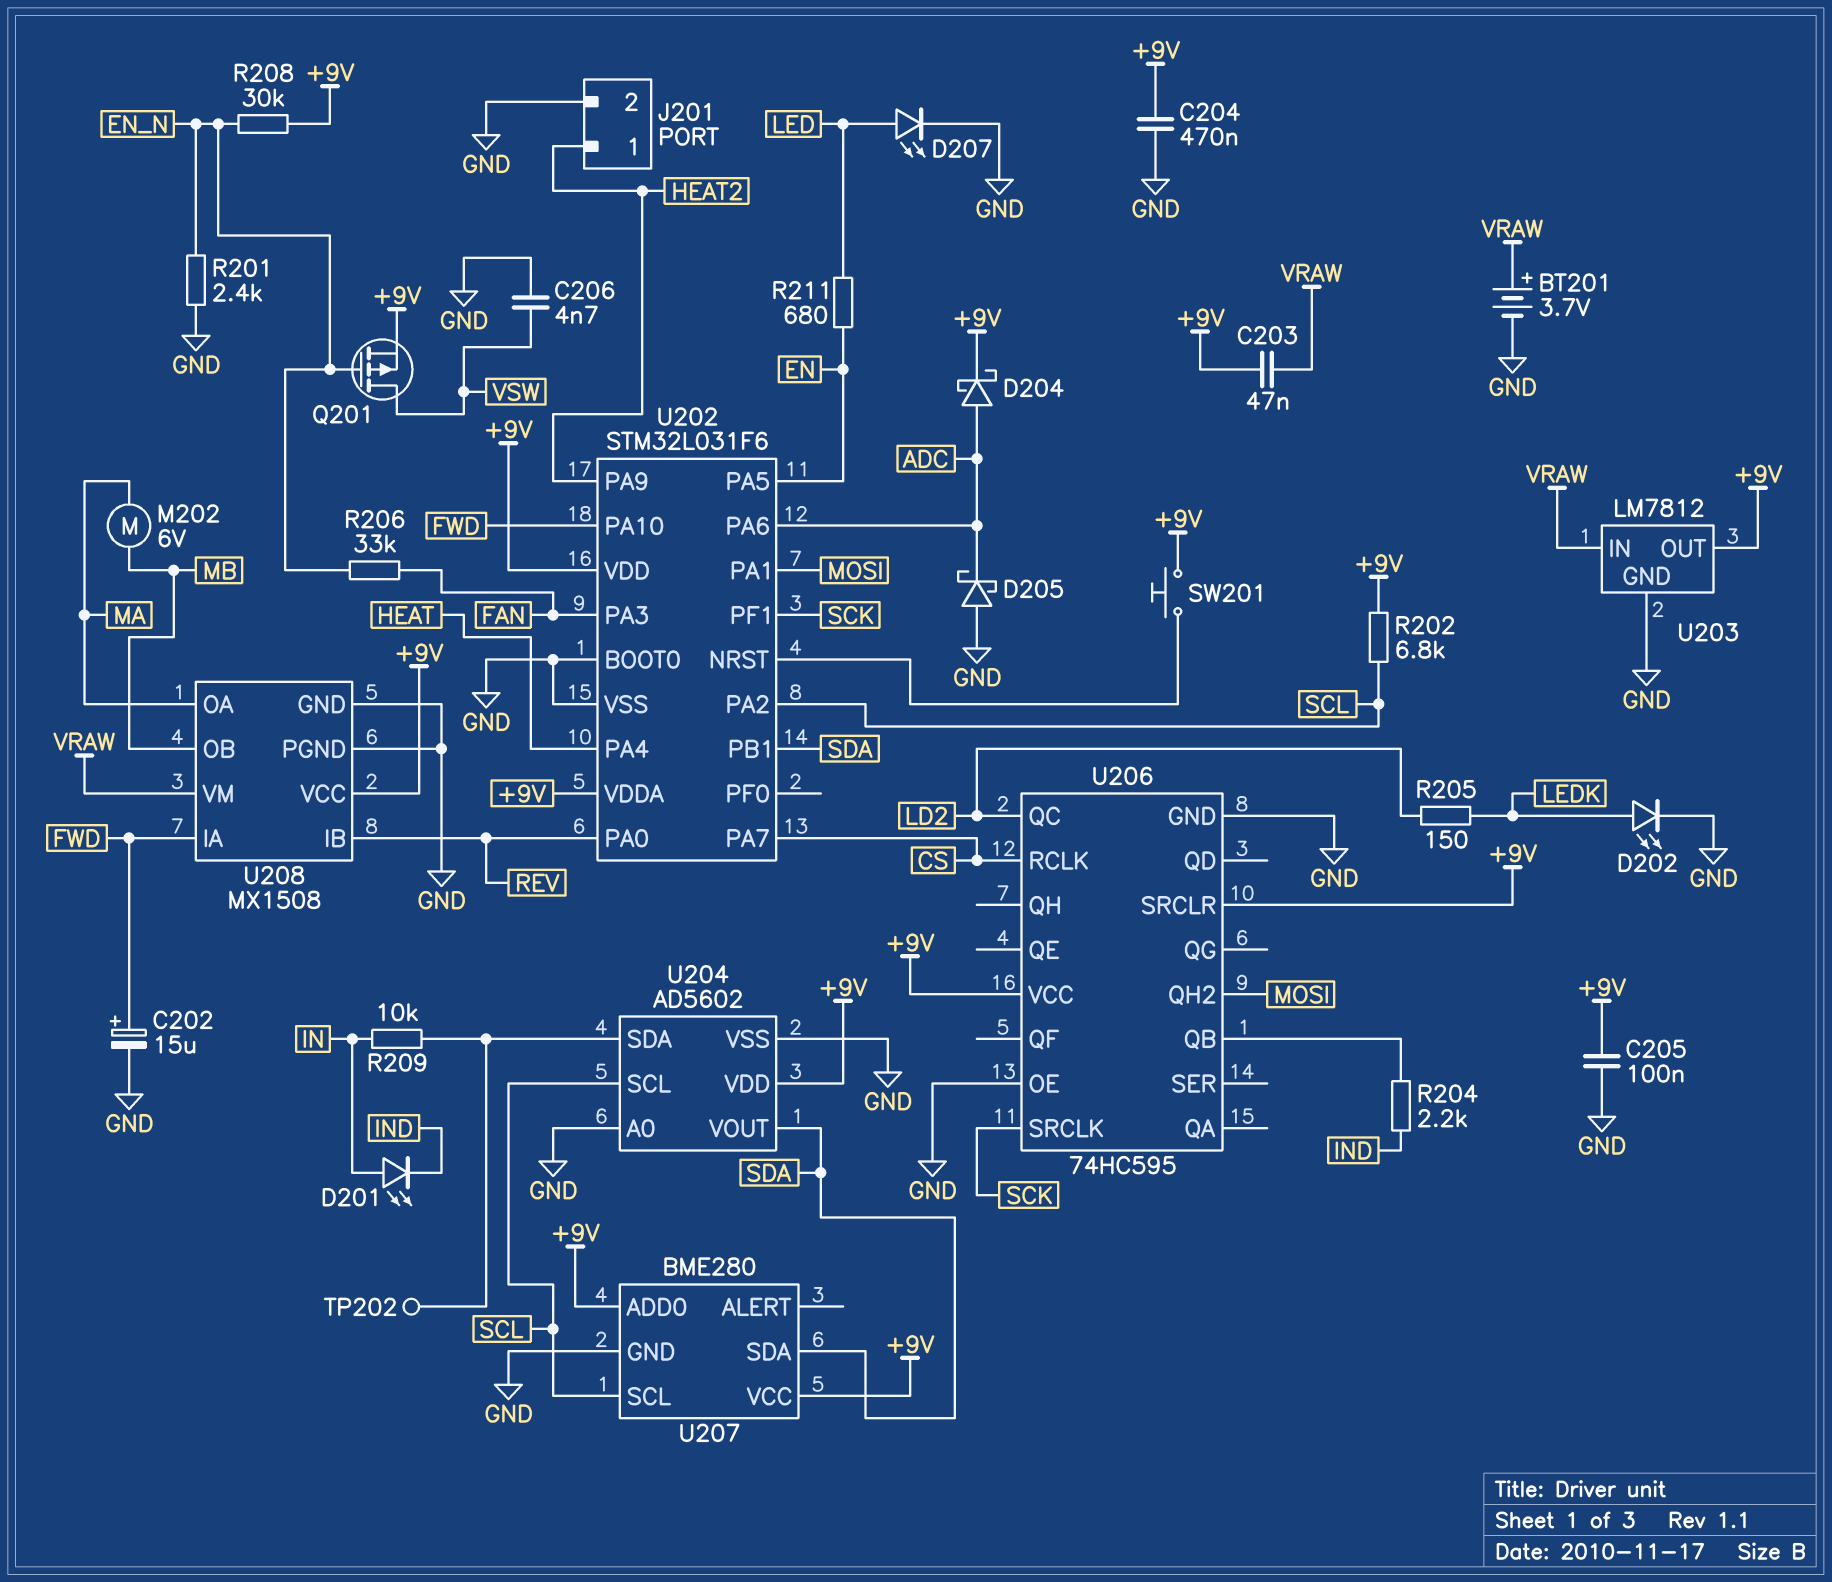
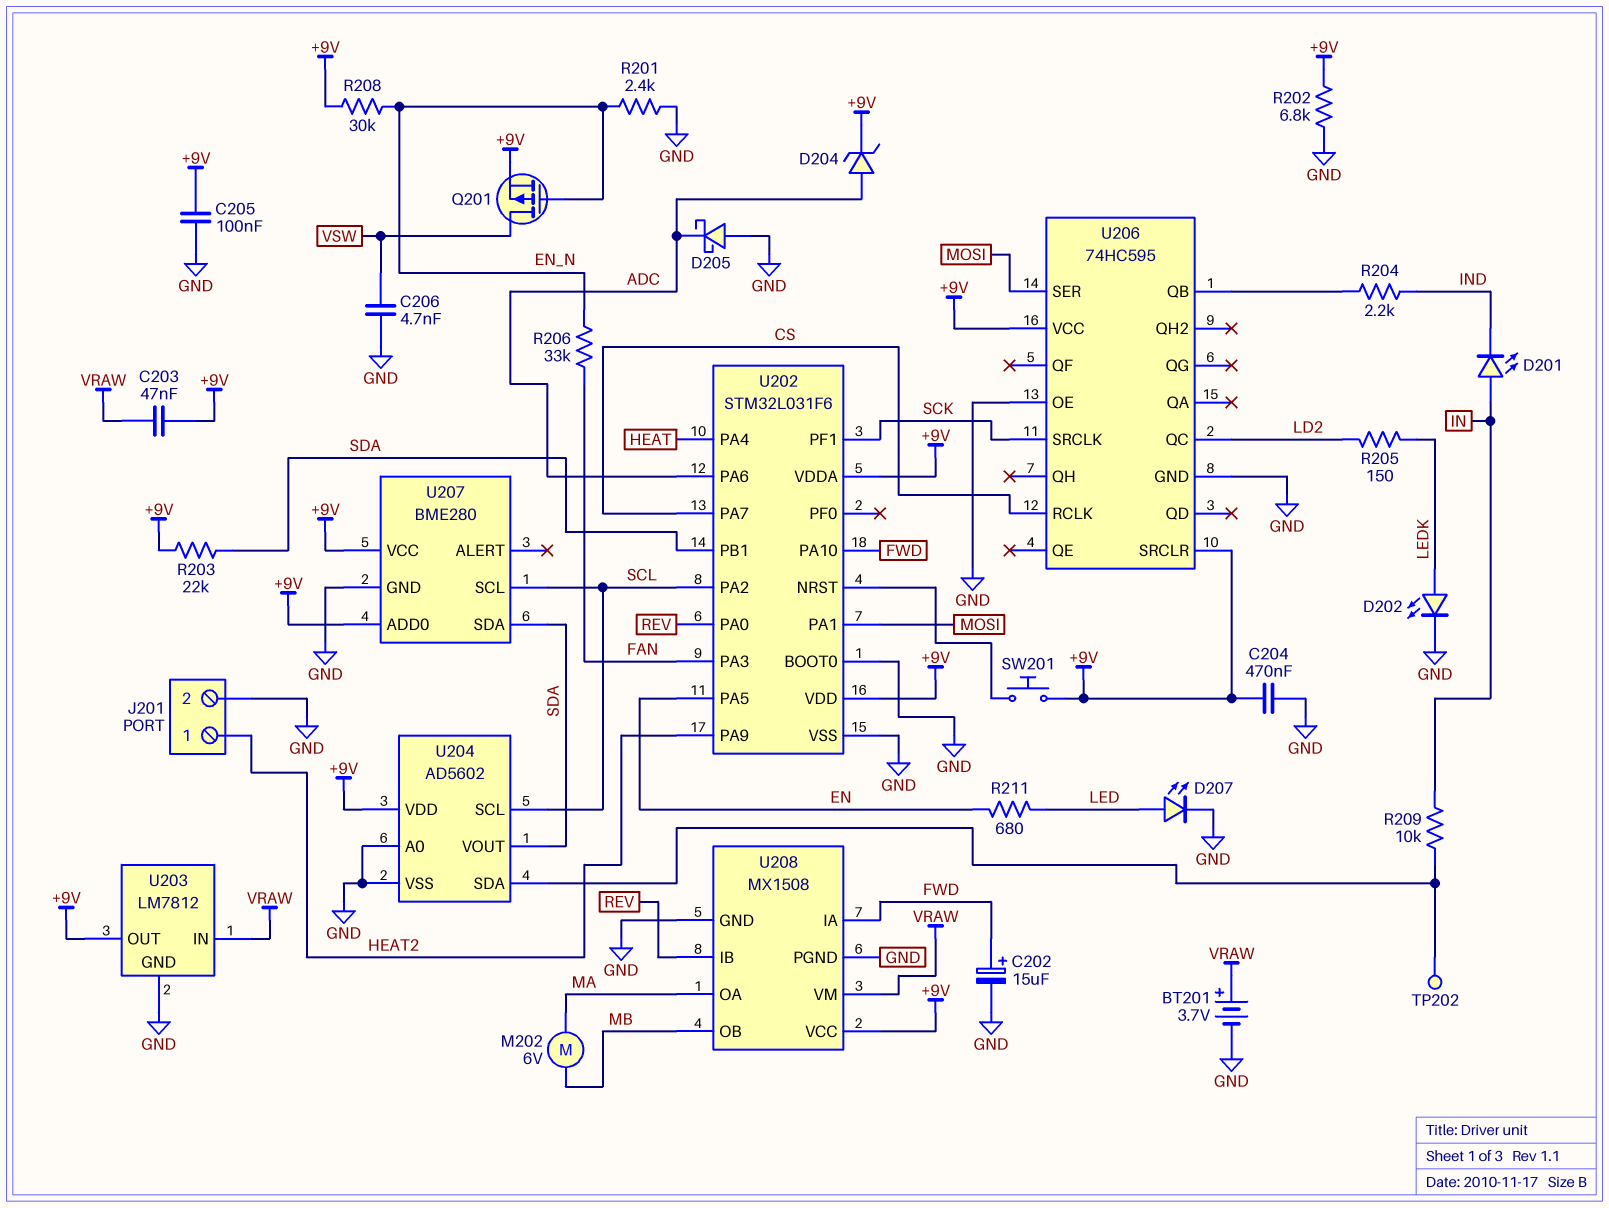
D204: schottky (A ADC, K +9V) -> zener (A ADC, K +9V)
R202: 6.8k (+9V, SCL) -> 6.8k (+9V, GND)
R203: none -> 22k (+9V, SDA)
U206 pin QH2: MOSI -> none
U206 pin SER: none -> MOSI

